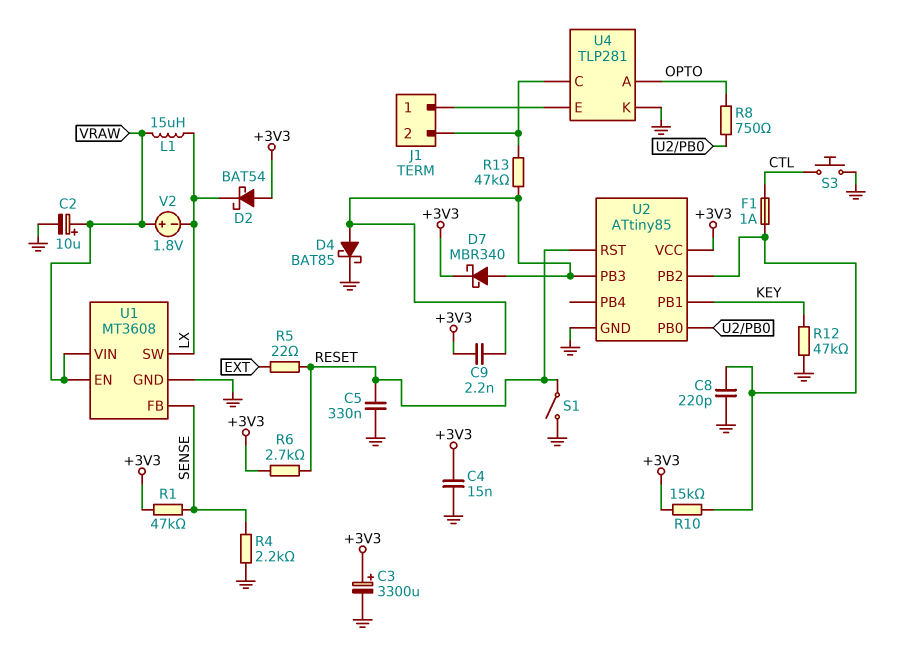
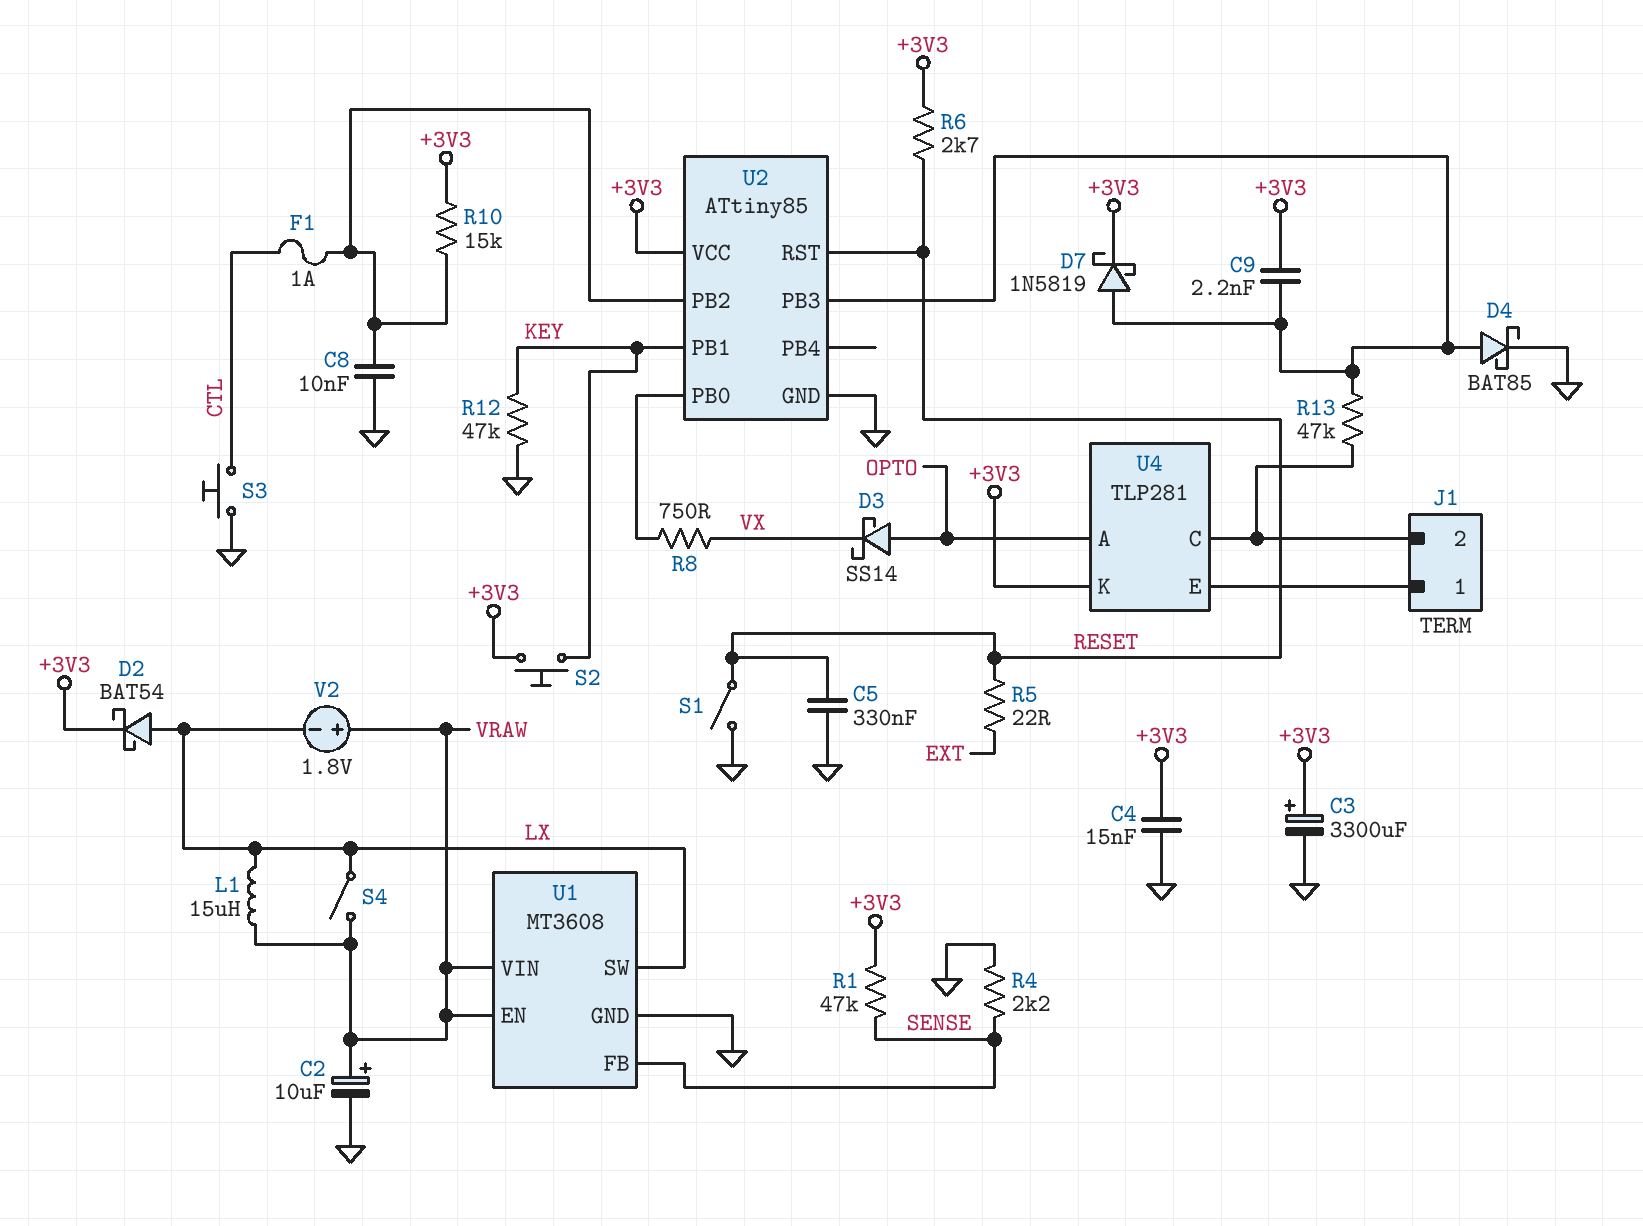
C8: 220pF (GND, U2/PB2) -> 10nF (GND, U2/PB2)
D2: schottky BAT54 (A +3V3, K LX) -> schottky BAT54 (A LX, K +3V3)
D3: none -> schottky SS14 (A OPTO, K VX)
D7: schottky MBR340 (A U2/PB3, K +3V3) -> schottky 1N5819 (A U2/PB3, K +3V3)
R8: 750 (OPTO, U2/PB0) -> 750 (U2/PB0, VX)
S2: none -> button (+3V3, KEY)
S4: none -> switch (LX, VRAW)
U4 pin K: GND -> +3V3

